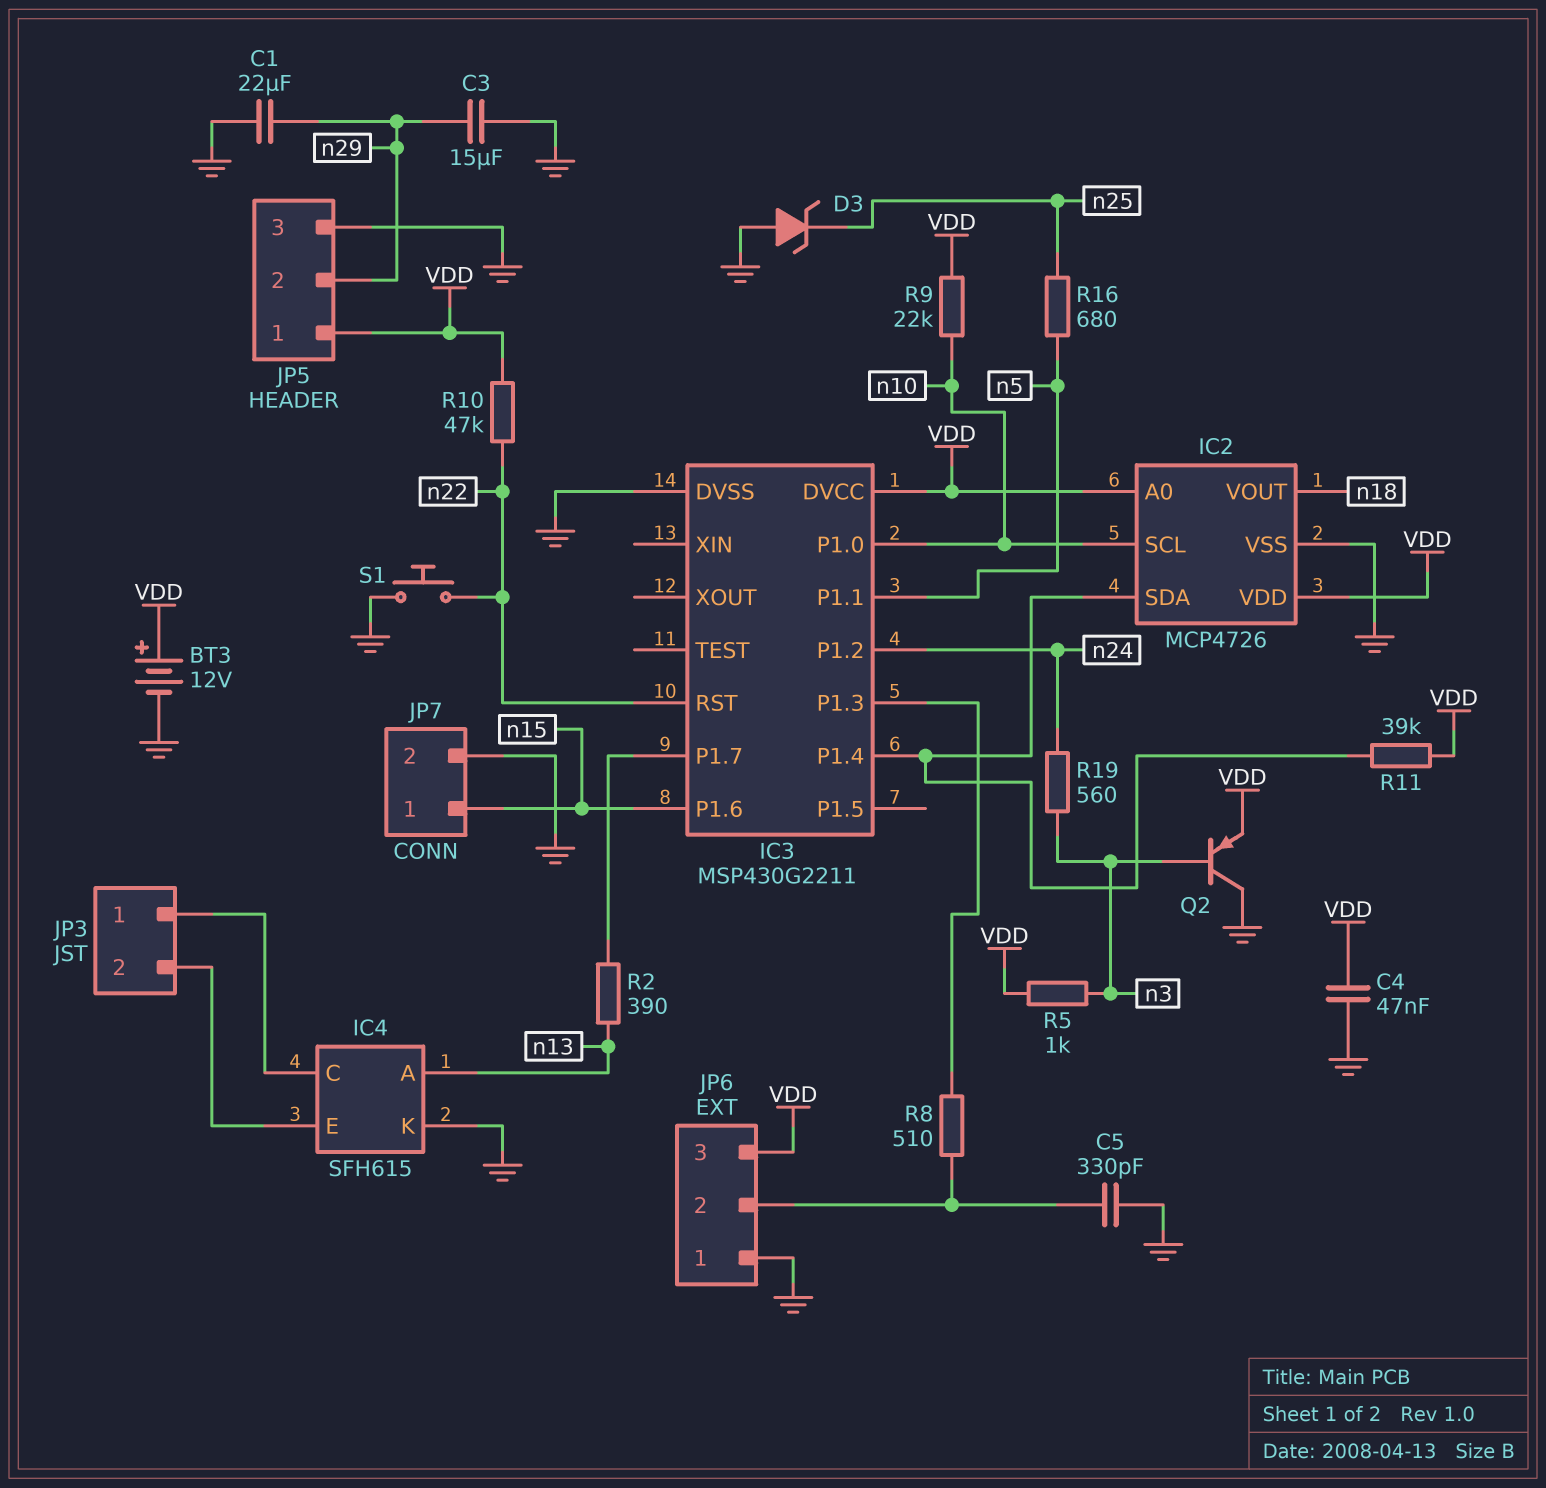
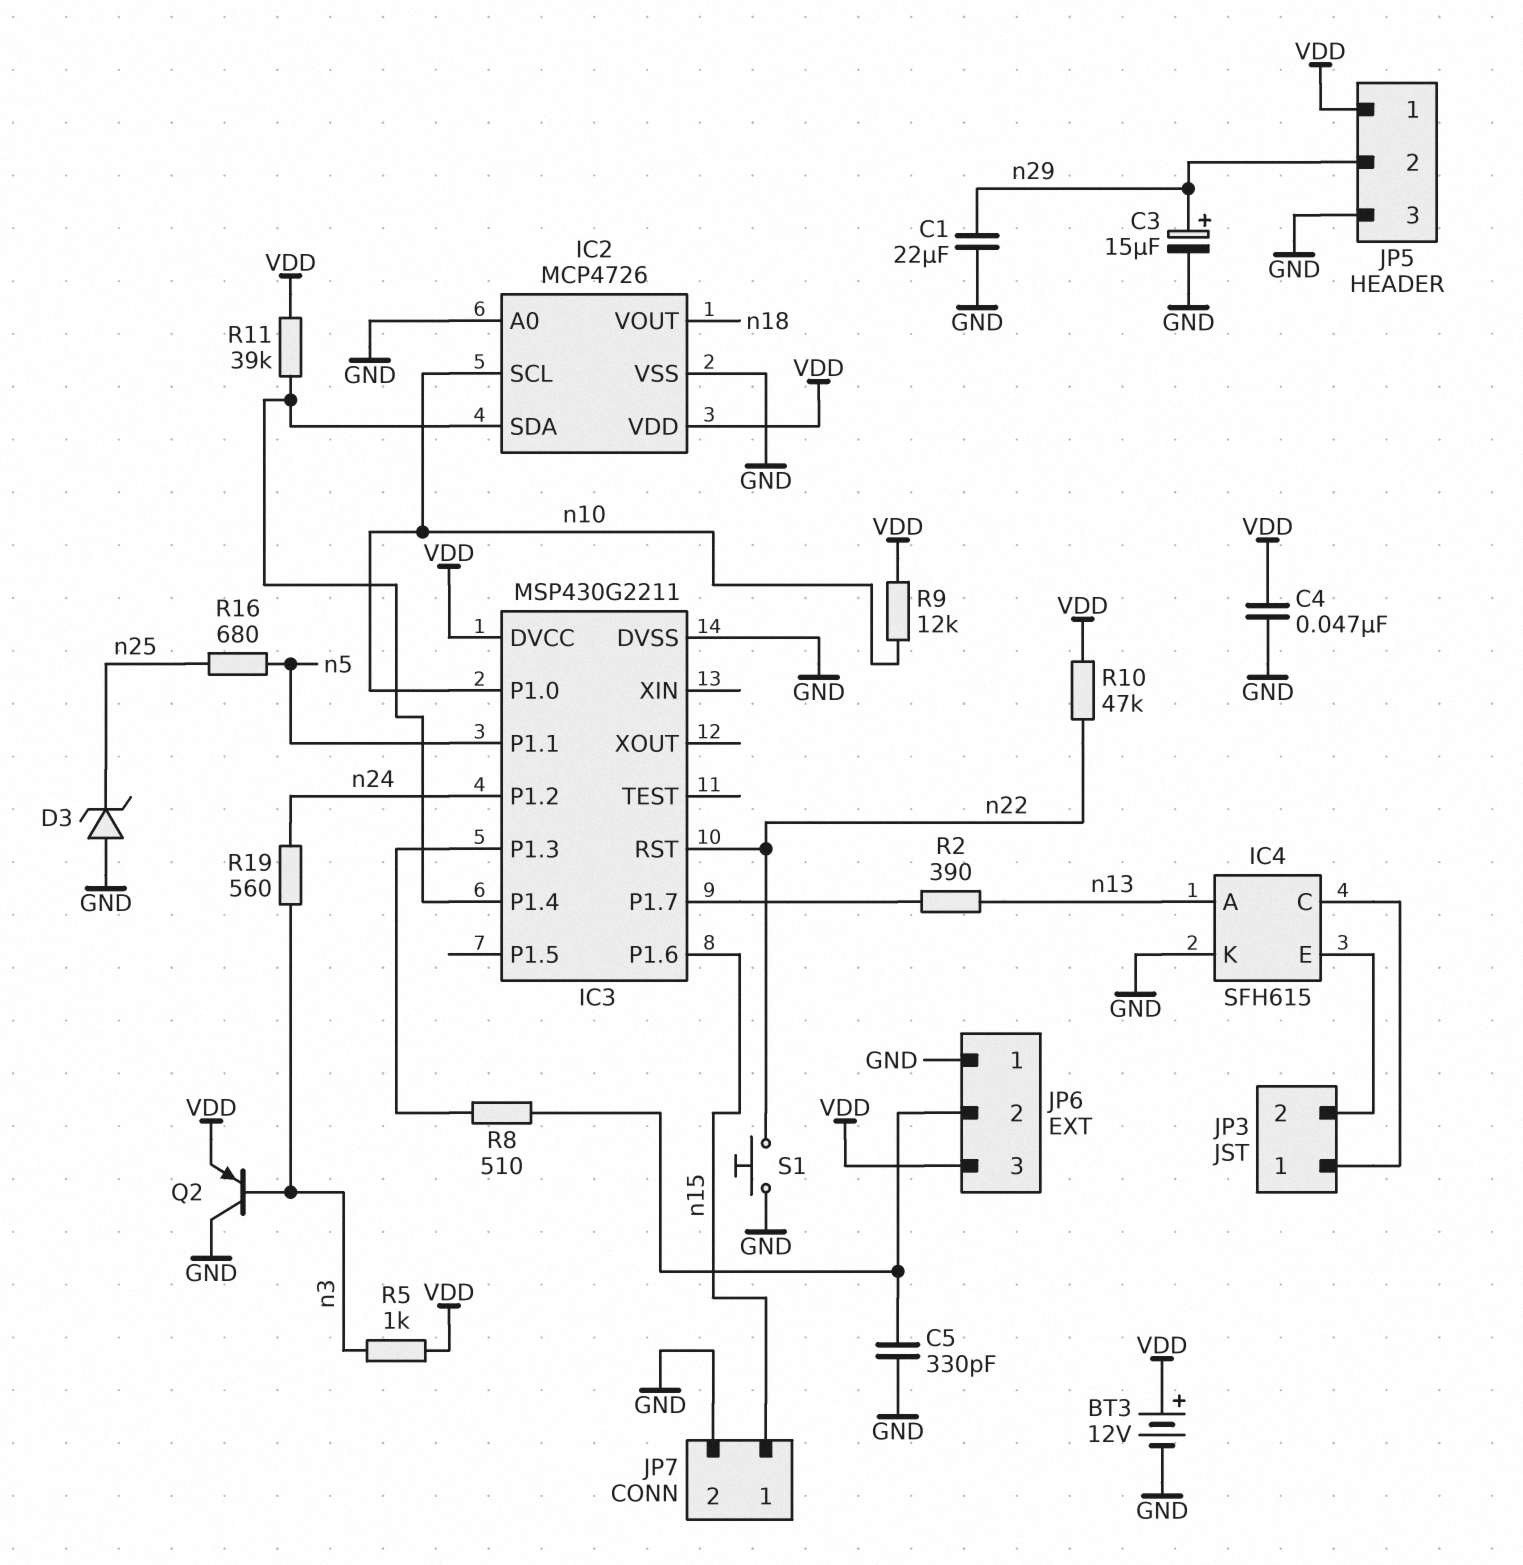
C3: 15uF (GND, n29) -> 15uF (plus n29, minus GND)
IC2 pin A0: VDD -> GND
R9: 22k (VDD, n10) -> 12k (VDD, n10)

